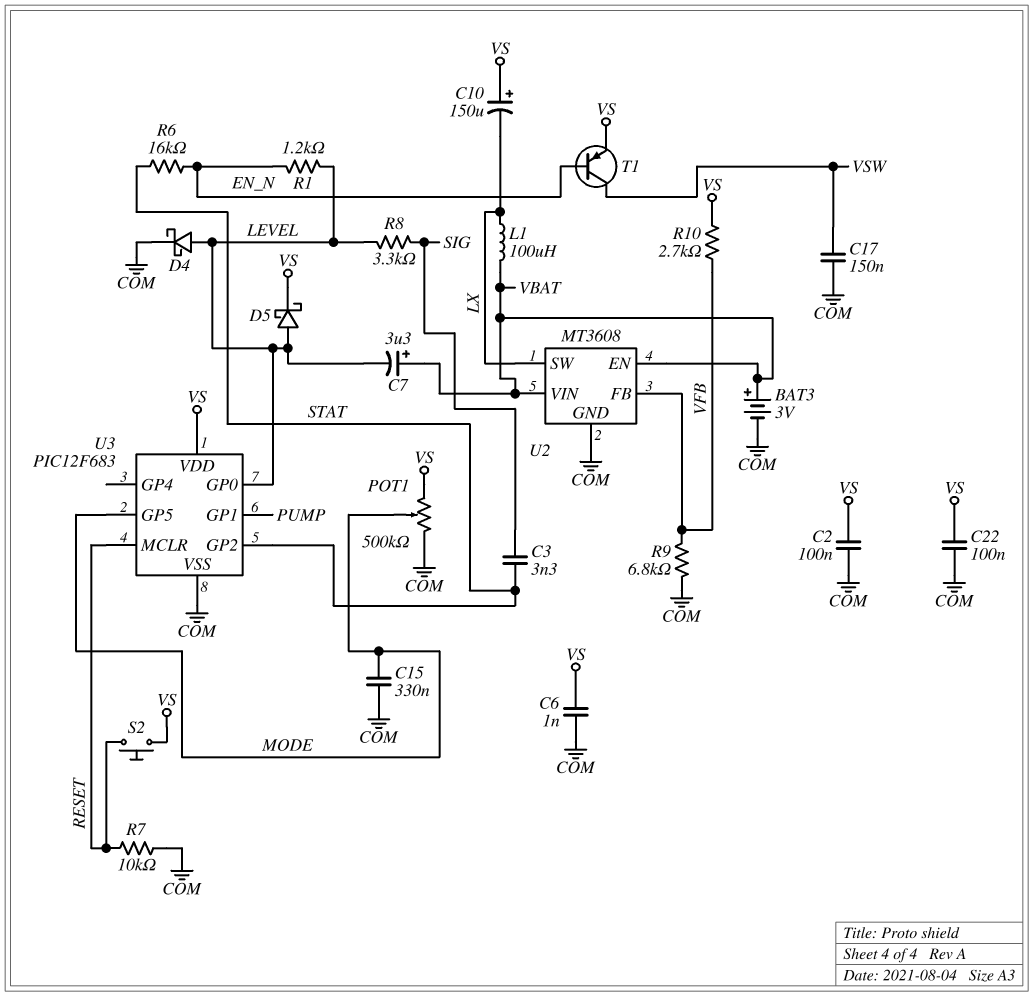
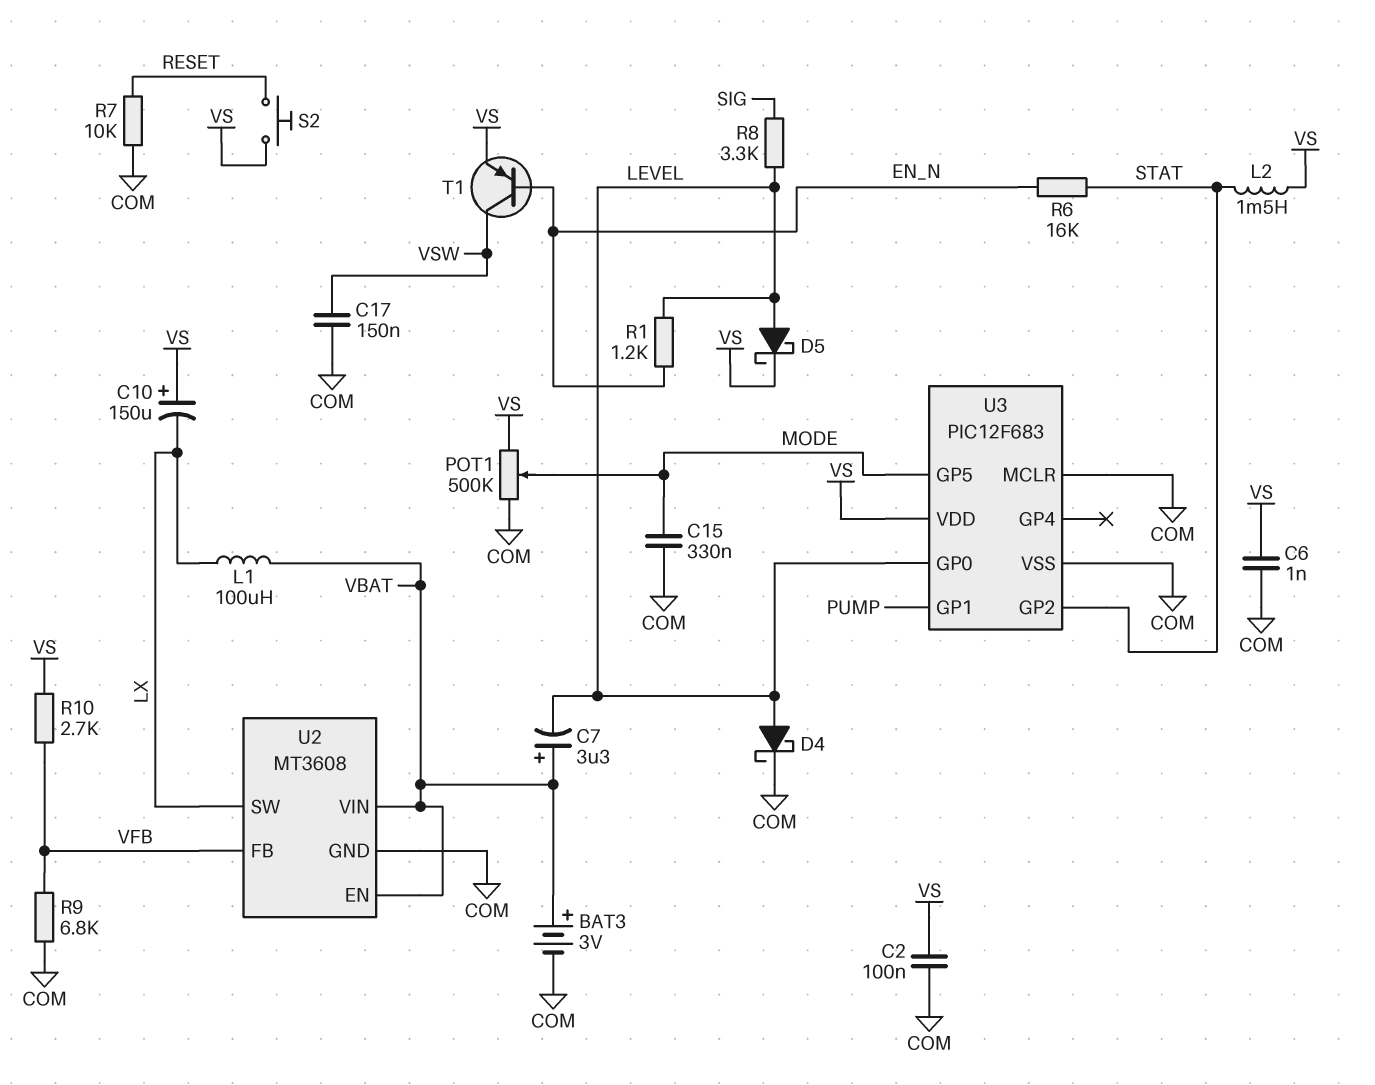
C3: 3.3nF (SIG, STAT) -> none
C22: 100nF (COM, VS) -> none
L2: none -> 1.5mH (STAT, VS)
U3 pin MCLR: RESET -> COM

